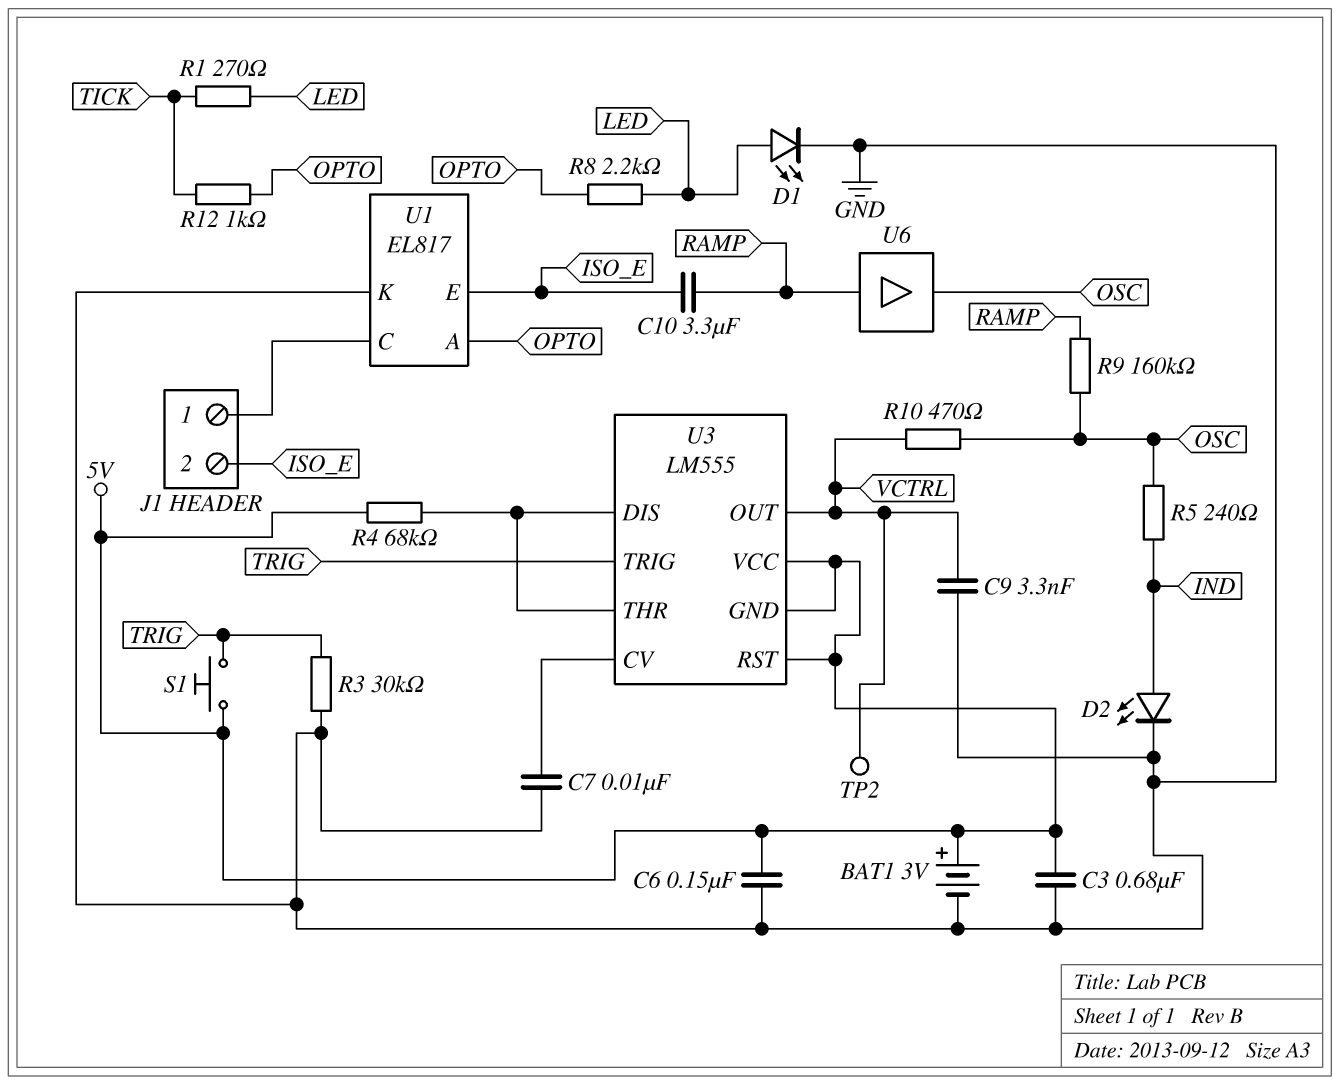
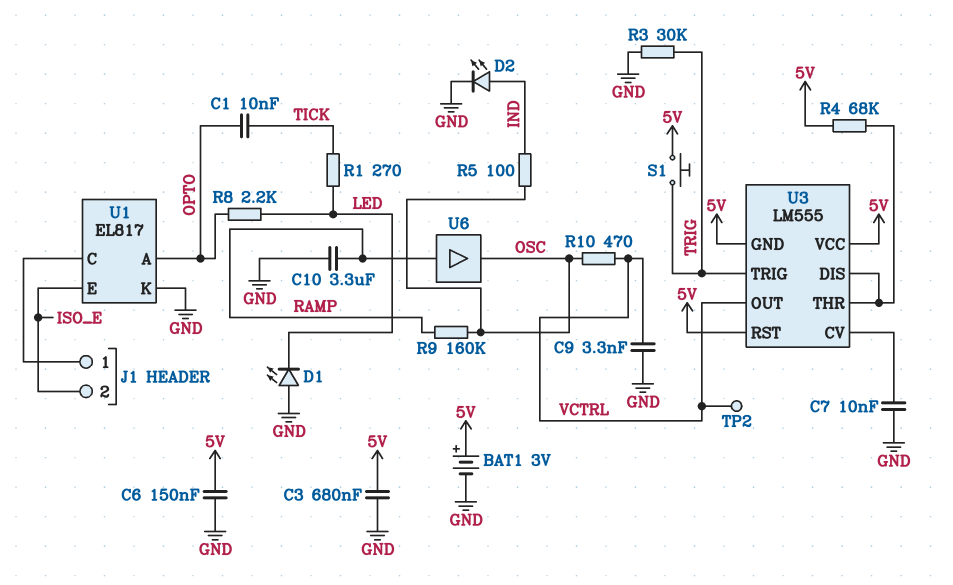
C1: none -> 10nF (OPTO, TICK)
C10: 3.3uF (ISO_E, RAMP) -> 3.3uF (GND, RAMP)
D1: LED (A LED, K GND) -> LED (A GND, K LED)
R5: 240 (IND, OSC) -> 100 (IND, OSC)
R12: 1k (OPTO, TICK) -> none

